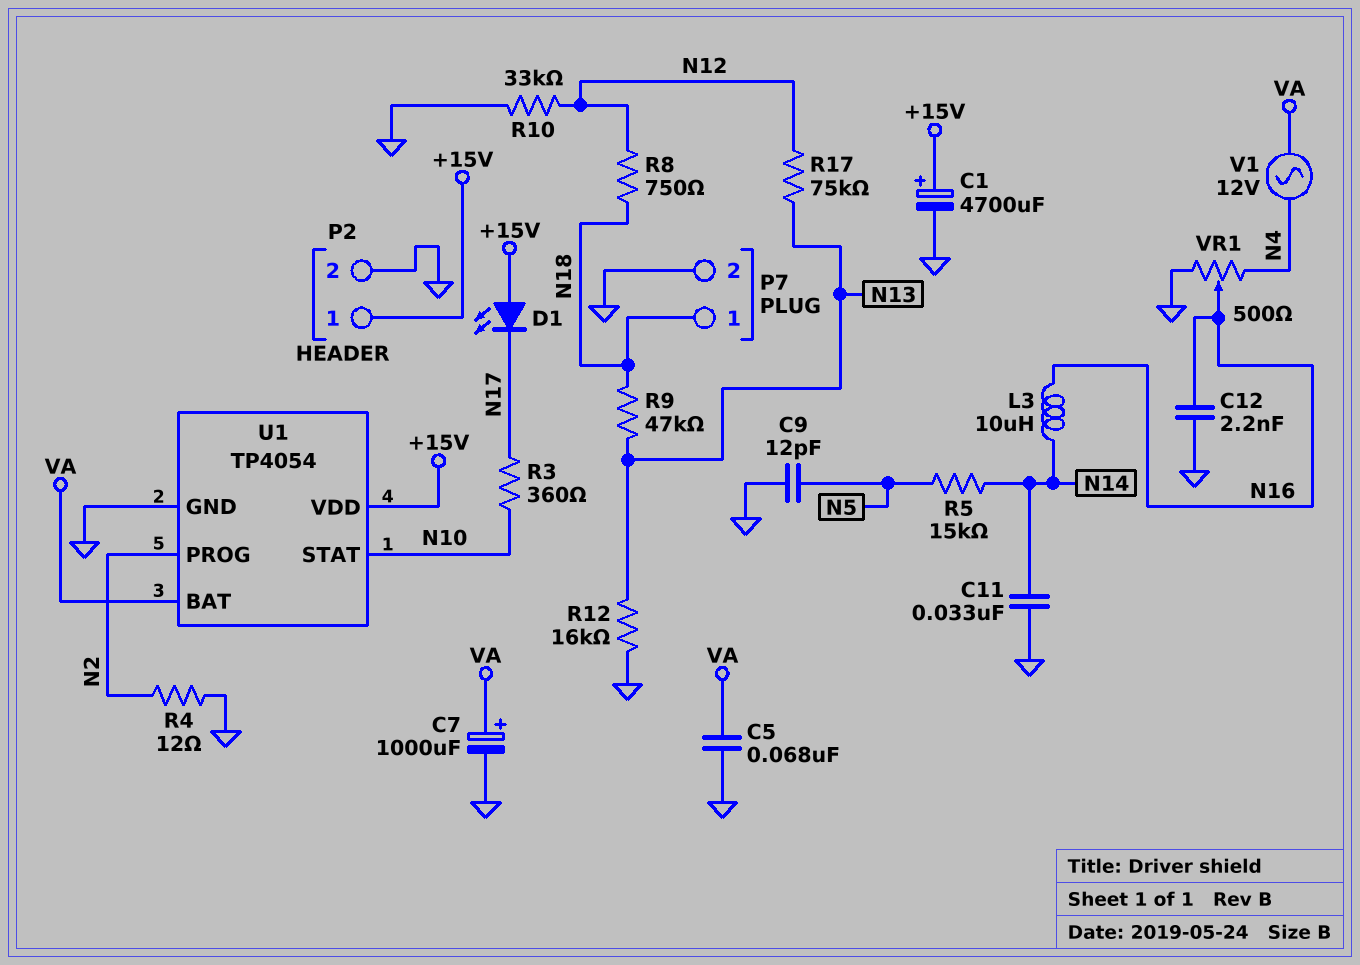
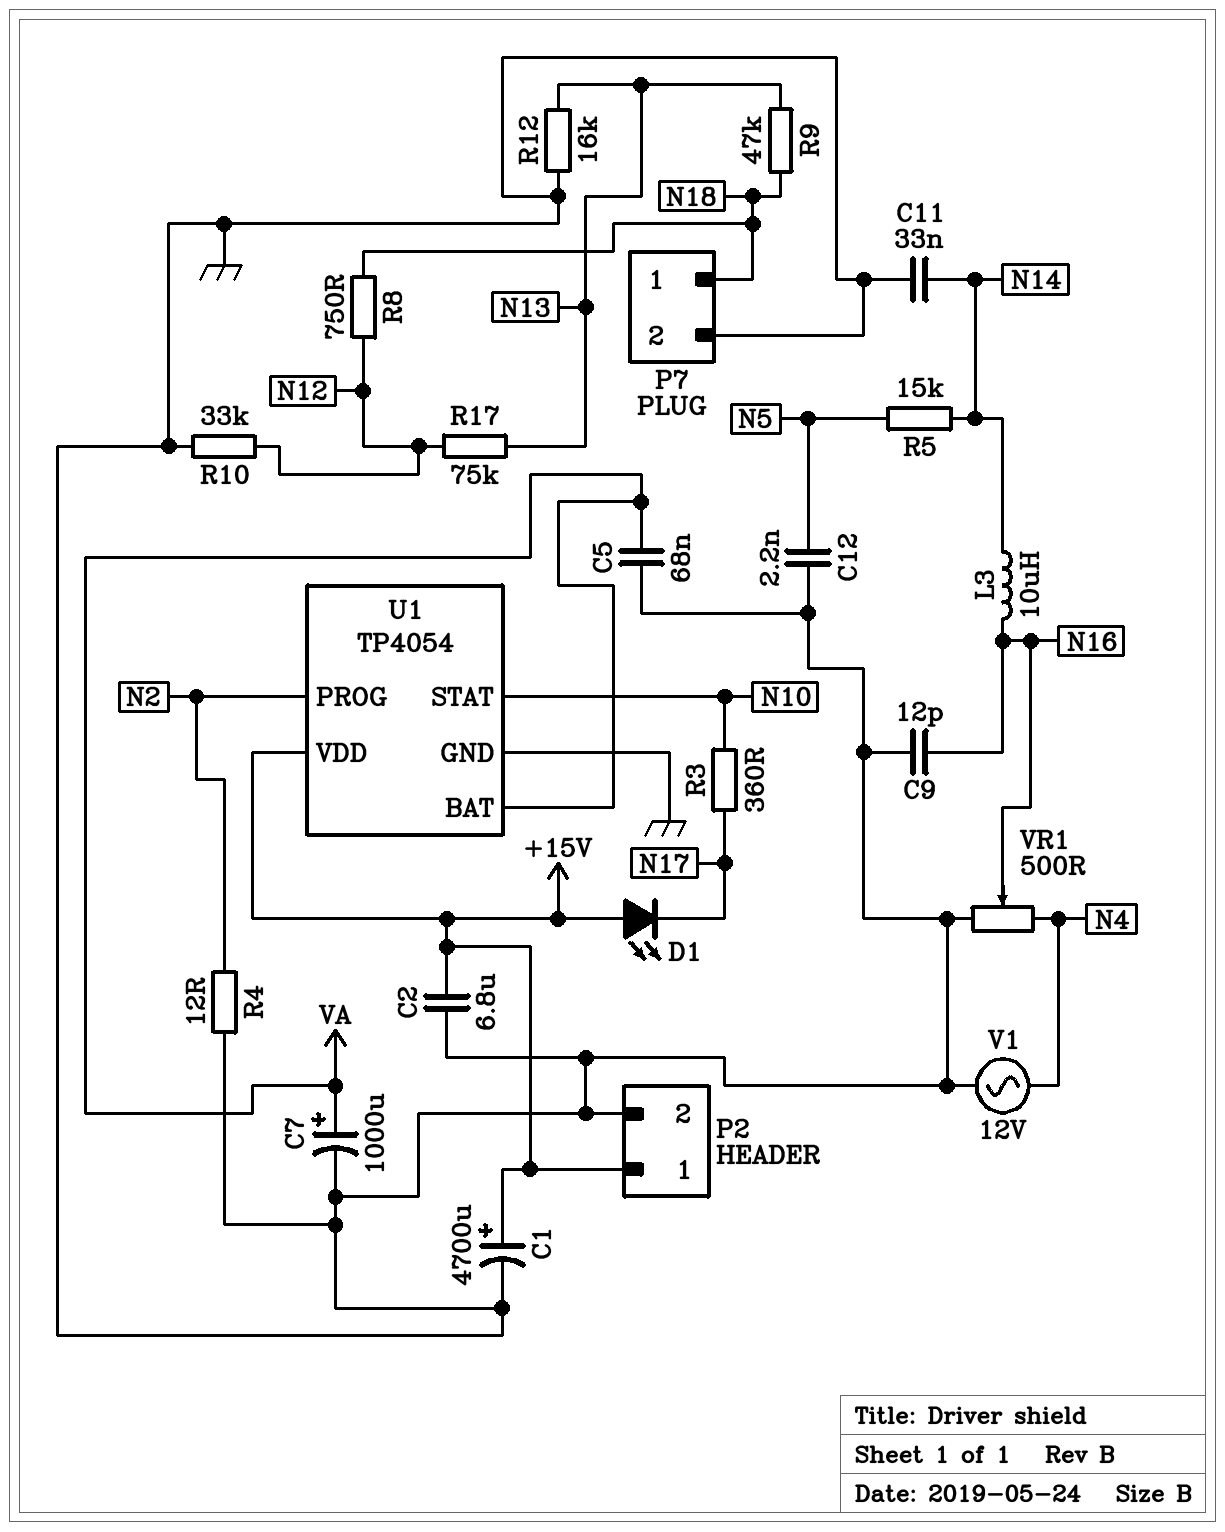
C2: none -> 6.8uF (+15V, GND)
C9: 12pF (GND, N5) -> 12pF (GND, N16)
C12: 2.2nF (GND, N16) -> 2.2nF (GND, N5)
V1: AC 12V (N4, VA) -> AC 12V (GND, N4)

